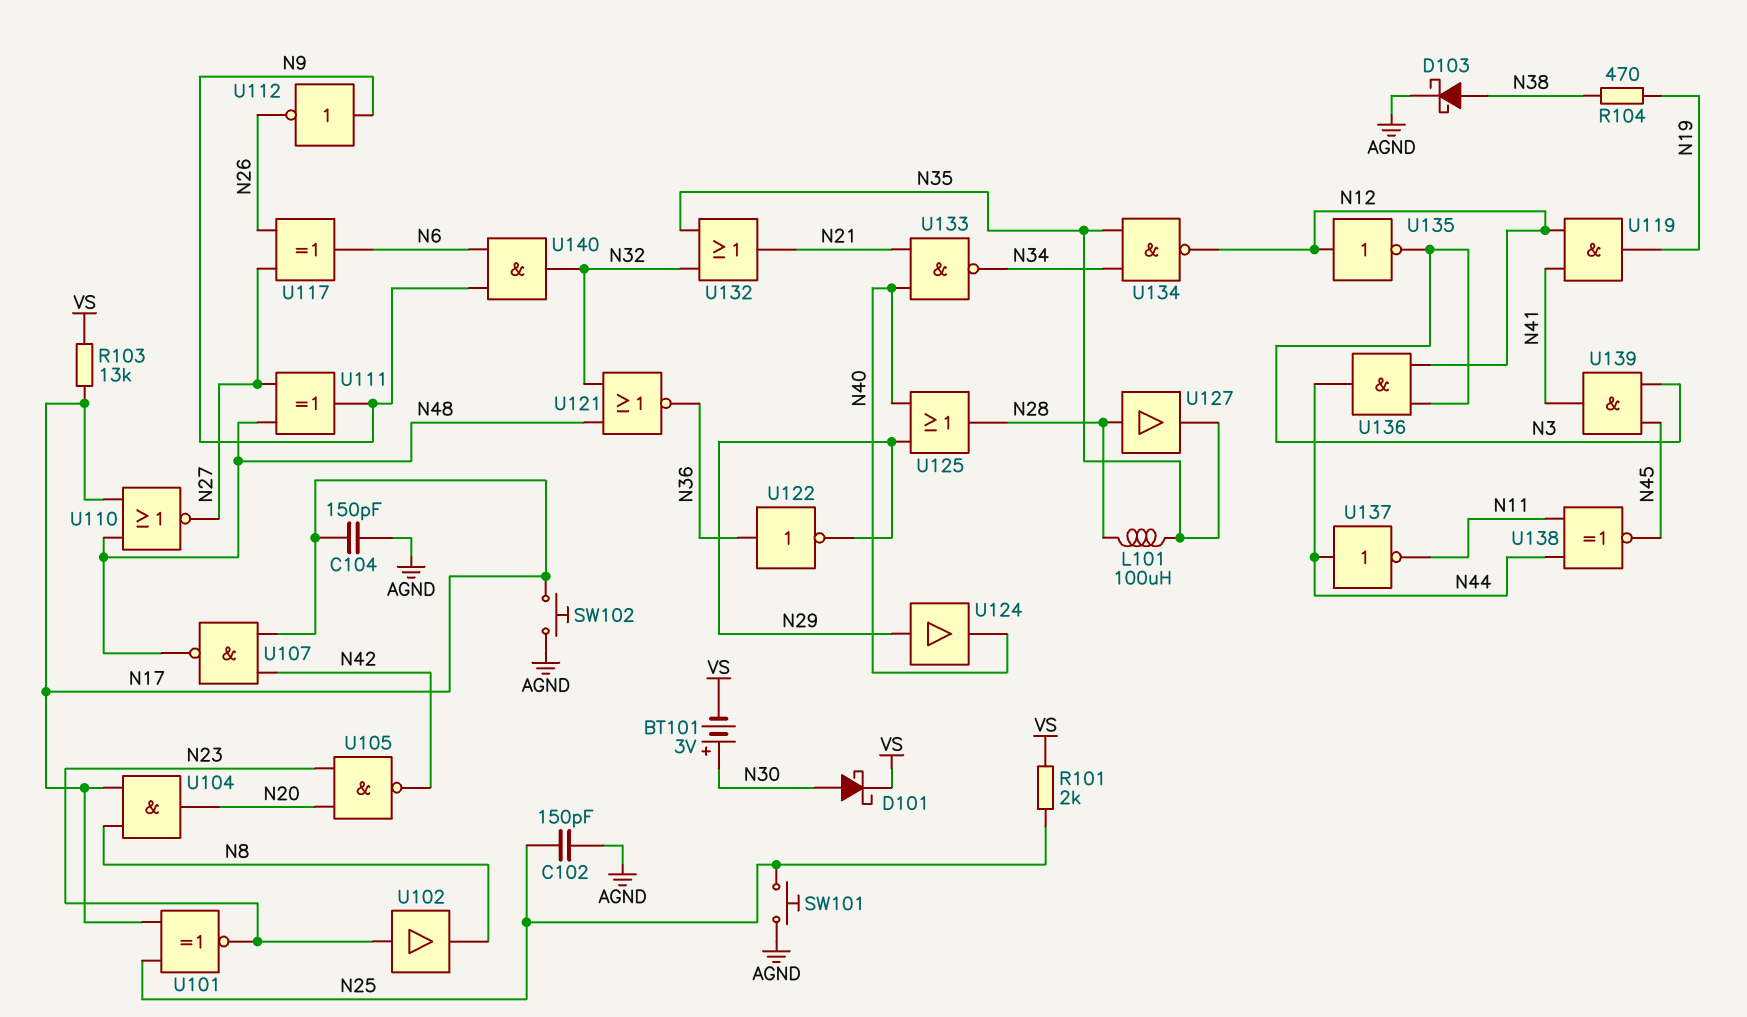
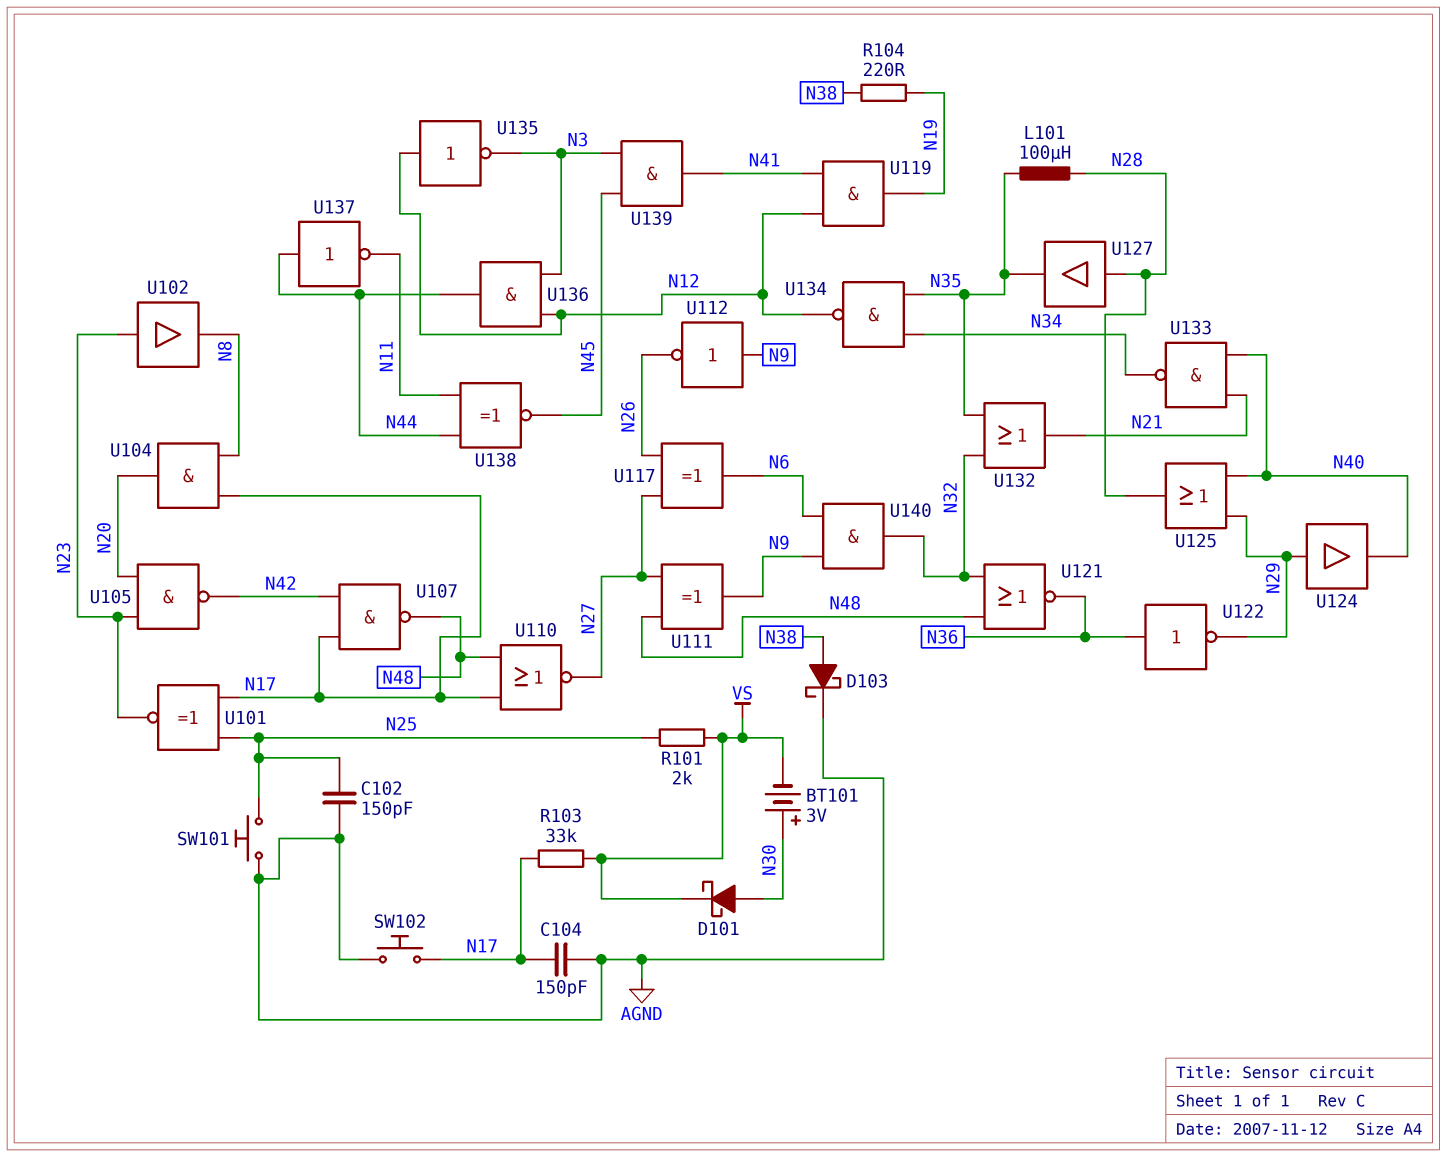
R103: 13k (N17, VS) -> 33k (N17, VS)
R104: 470 (N19, N38) -> 220 (N19, N38)

